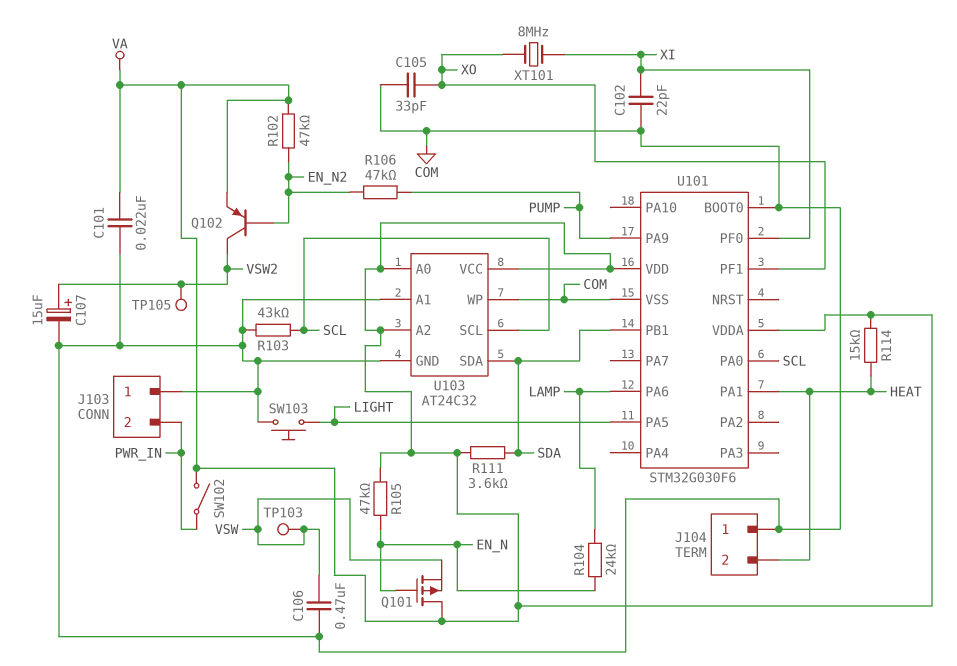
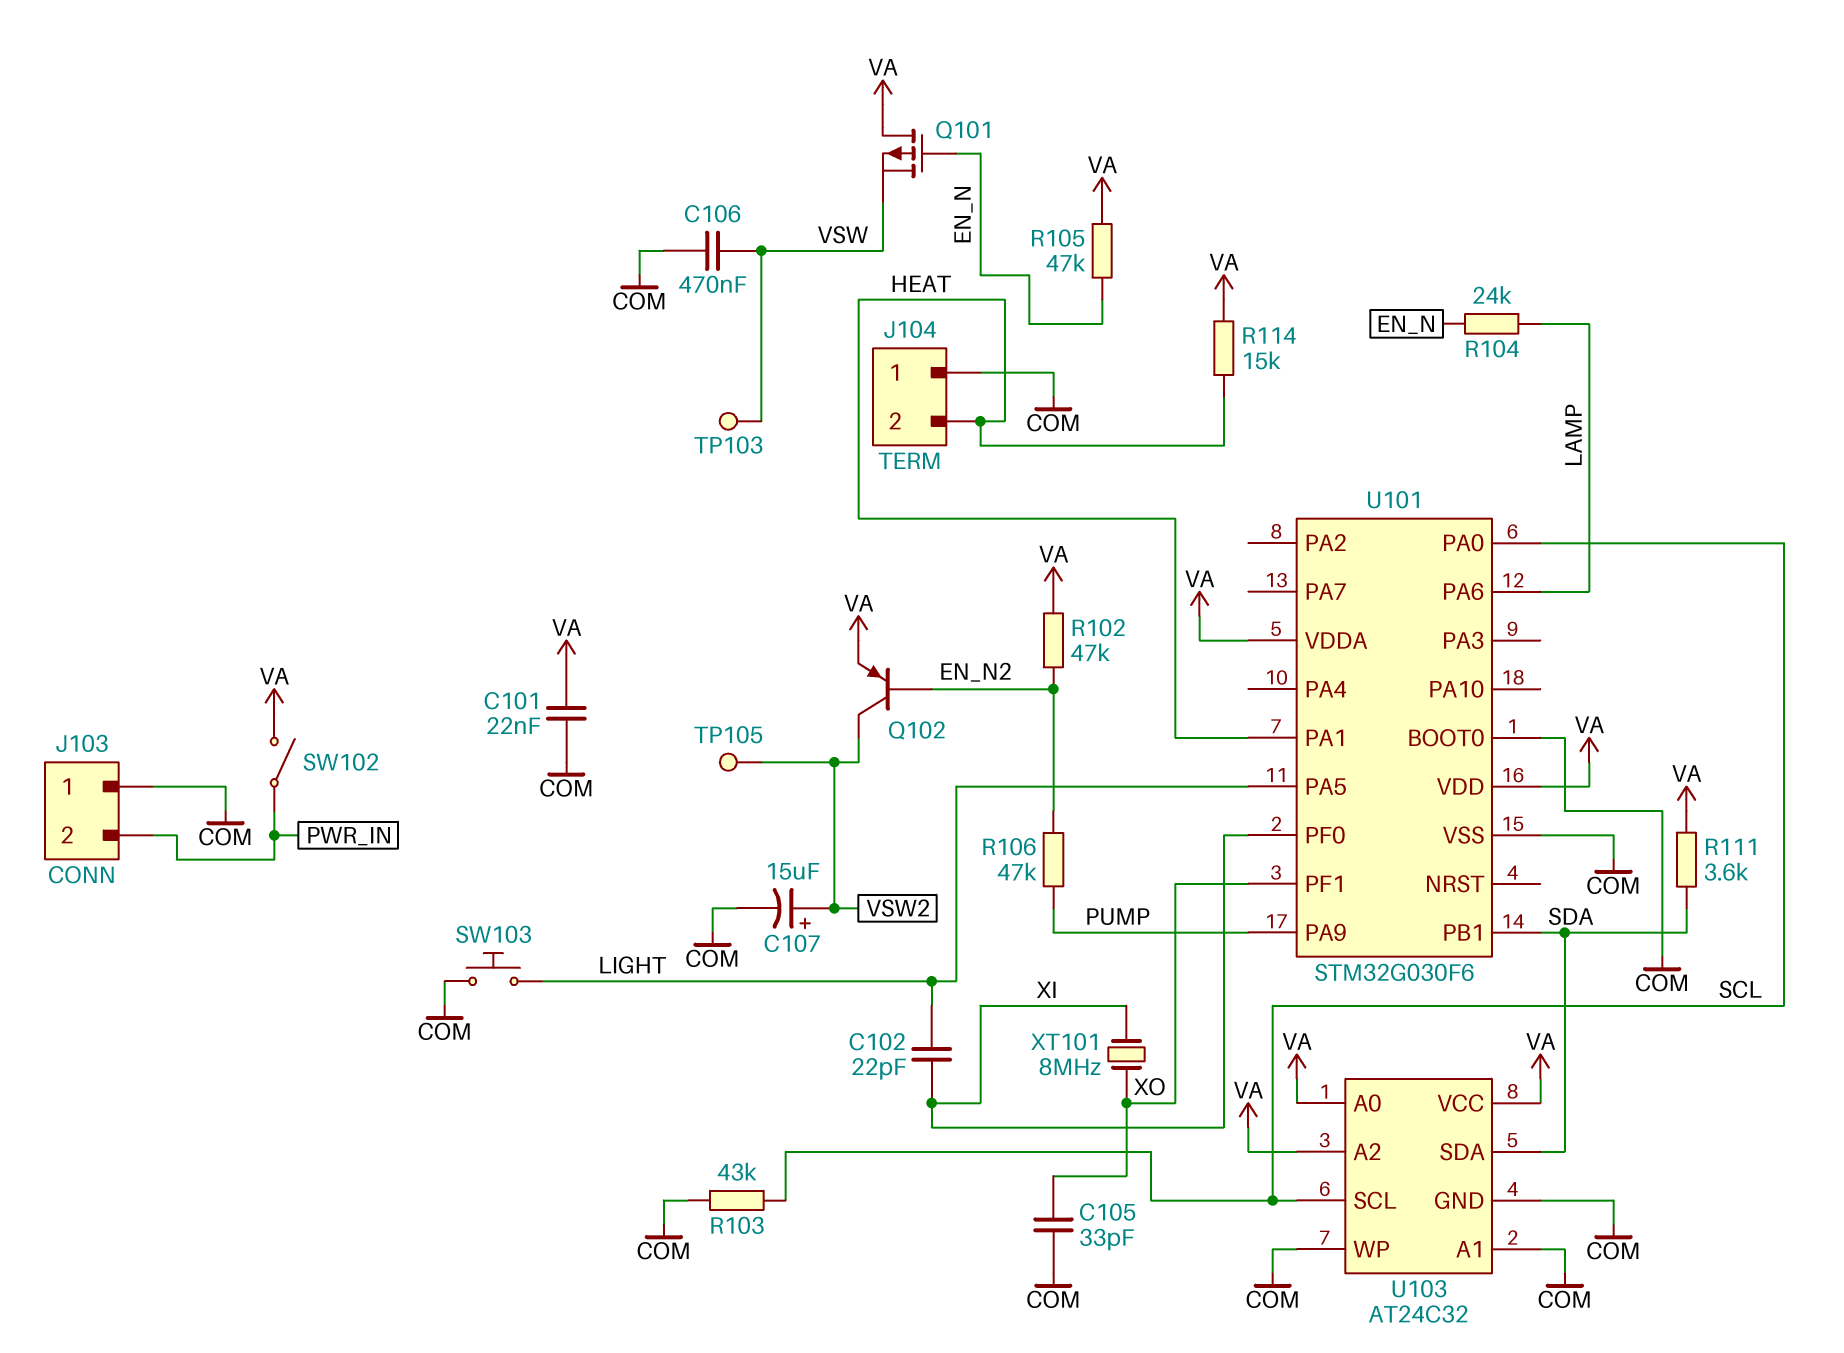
C102: 22pF (COM, XI) -> 22pF (LIGHT, XI)

